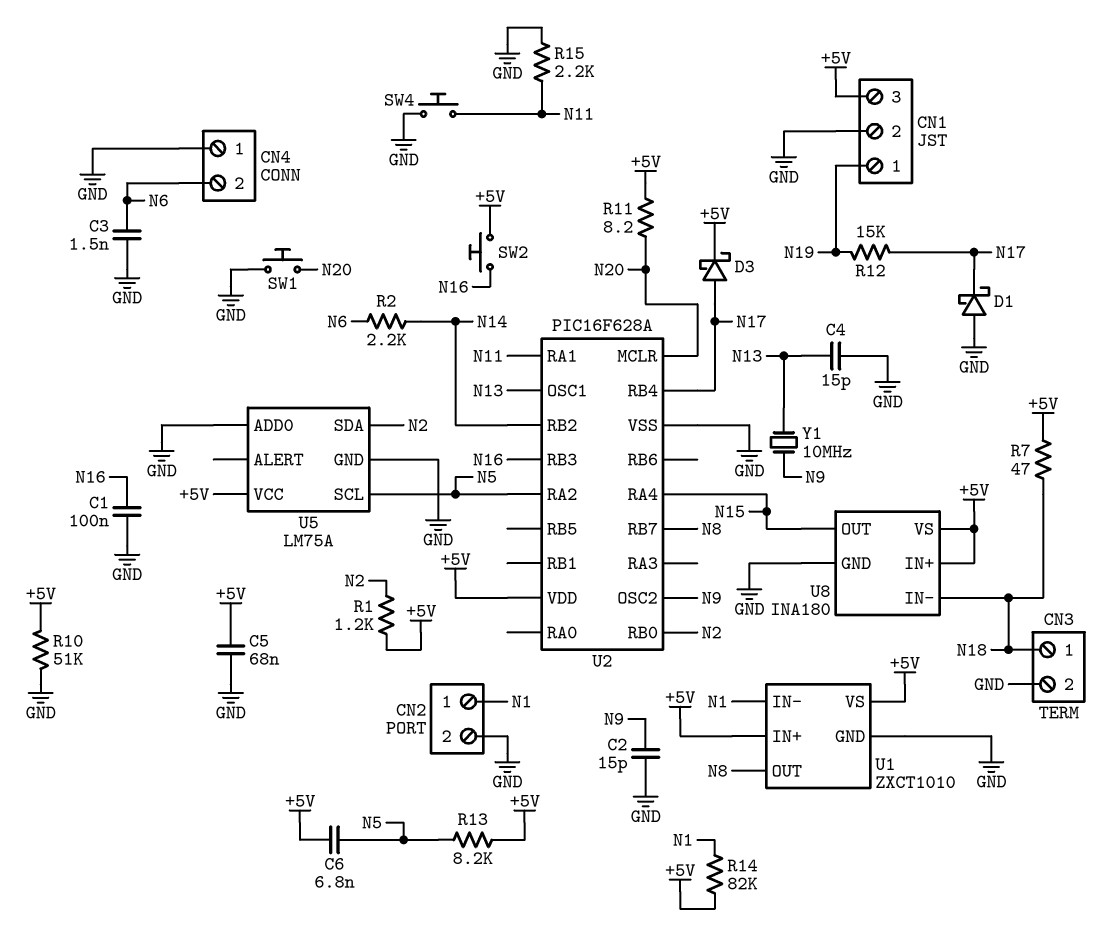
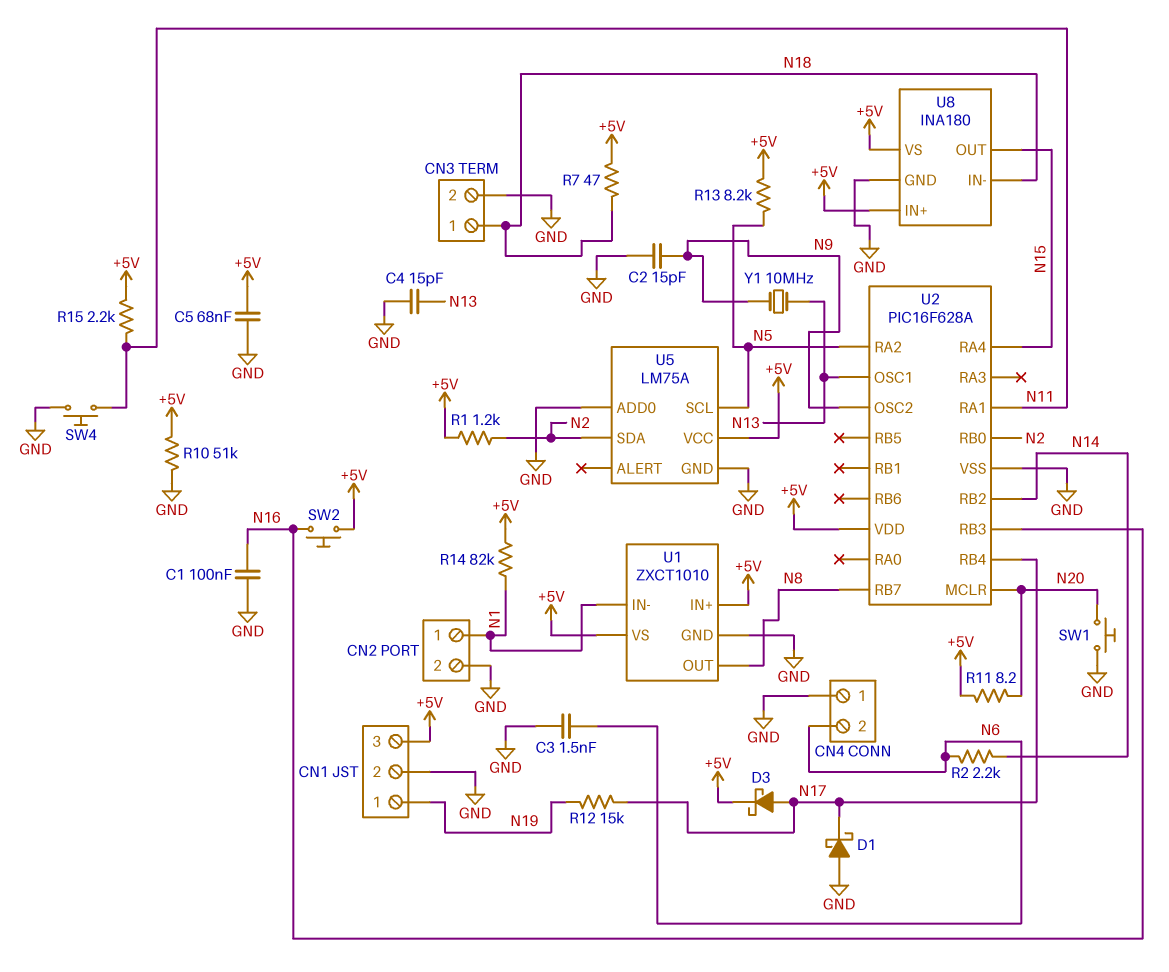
C6: 6.8nF (+5V, N5) -> none
R15: 2.2k (GND, N11) -> 2.2k (+5V, N11)

